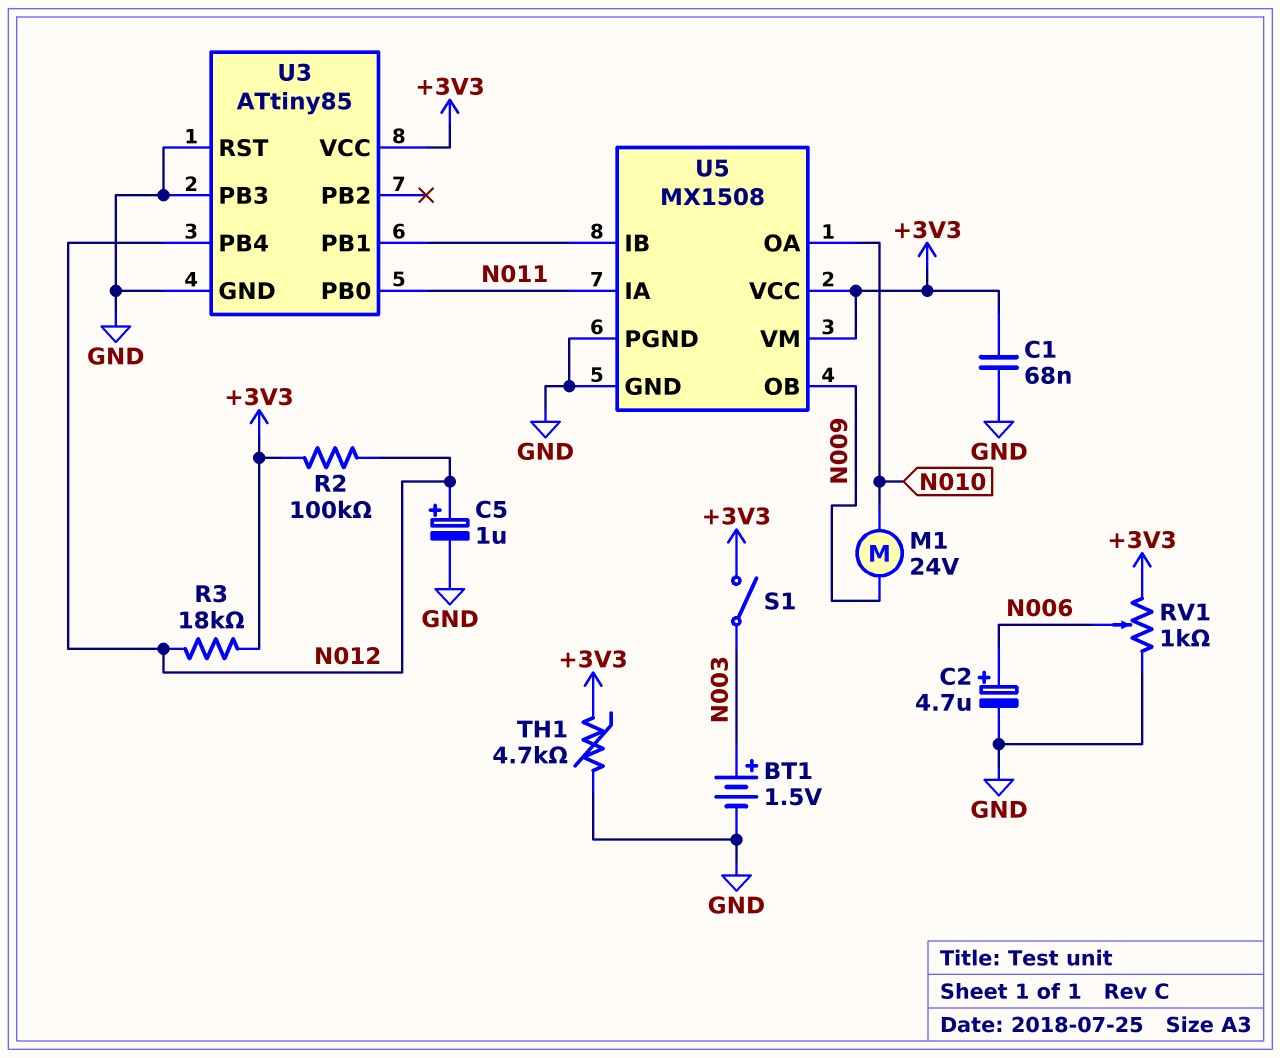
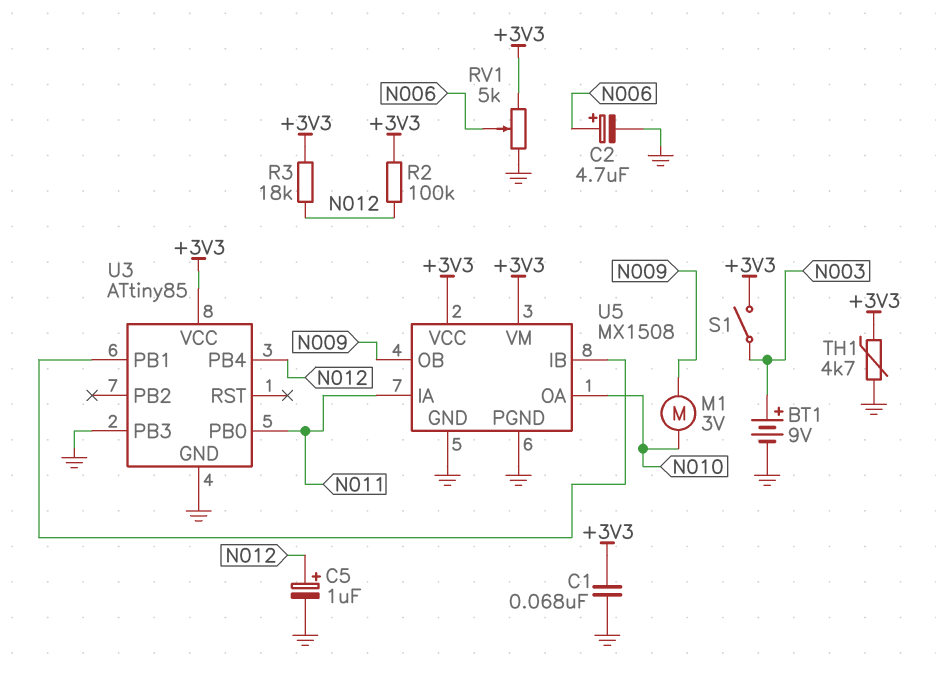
BT1: 1.5V (plus N003, minus GND) -> 9V (plus N003, minus GND)
M1: motor 24V (N009, N010) -> motor 3V (N009, N010)
RV1: 1k (+3V3, GND, wiper N006) -> 5k (+3V3, GND, wiper N006)
U3 pin RST: GND -> none

